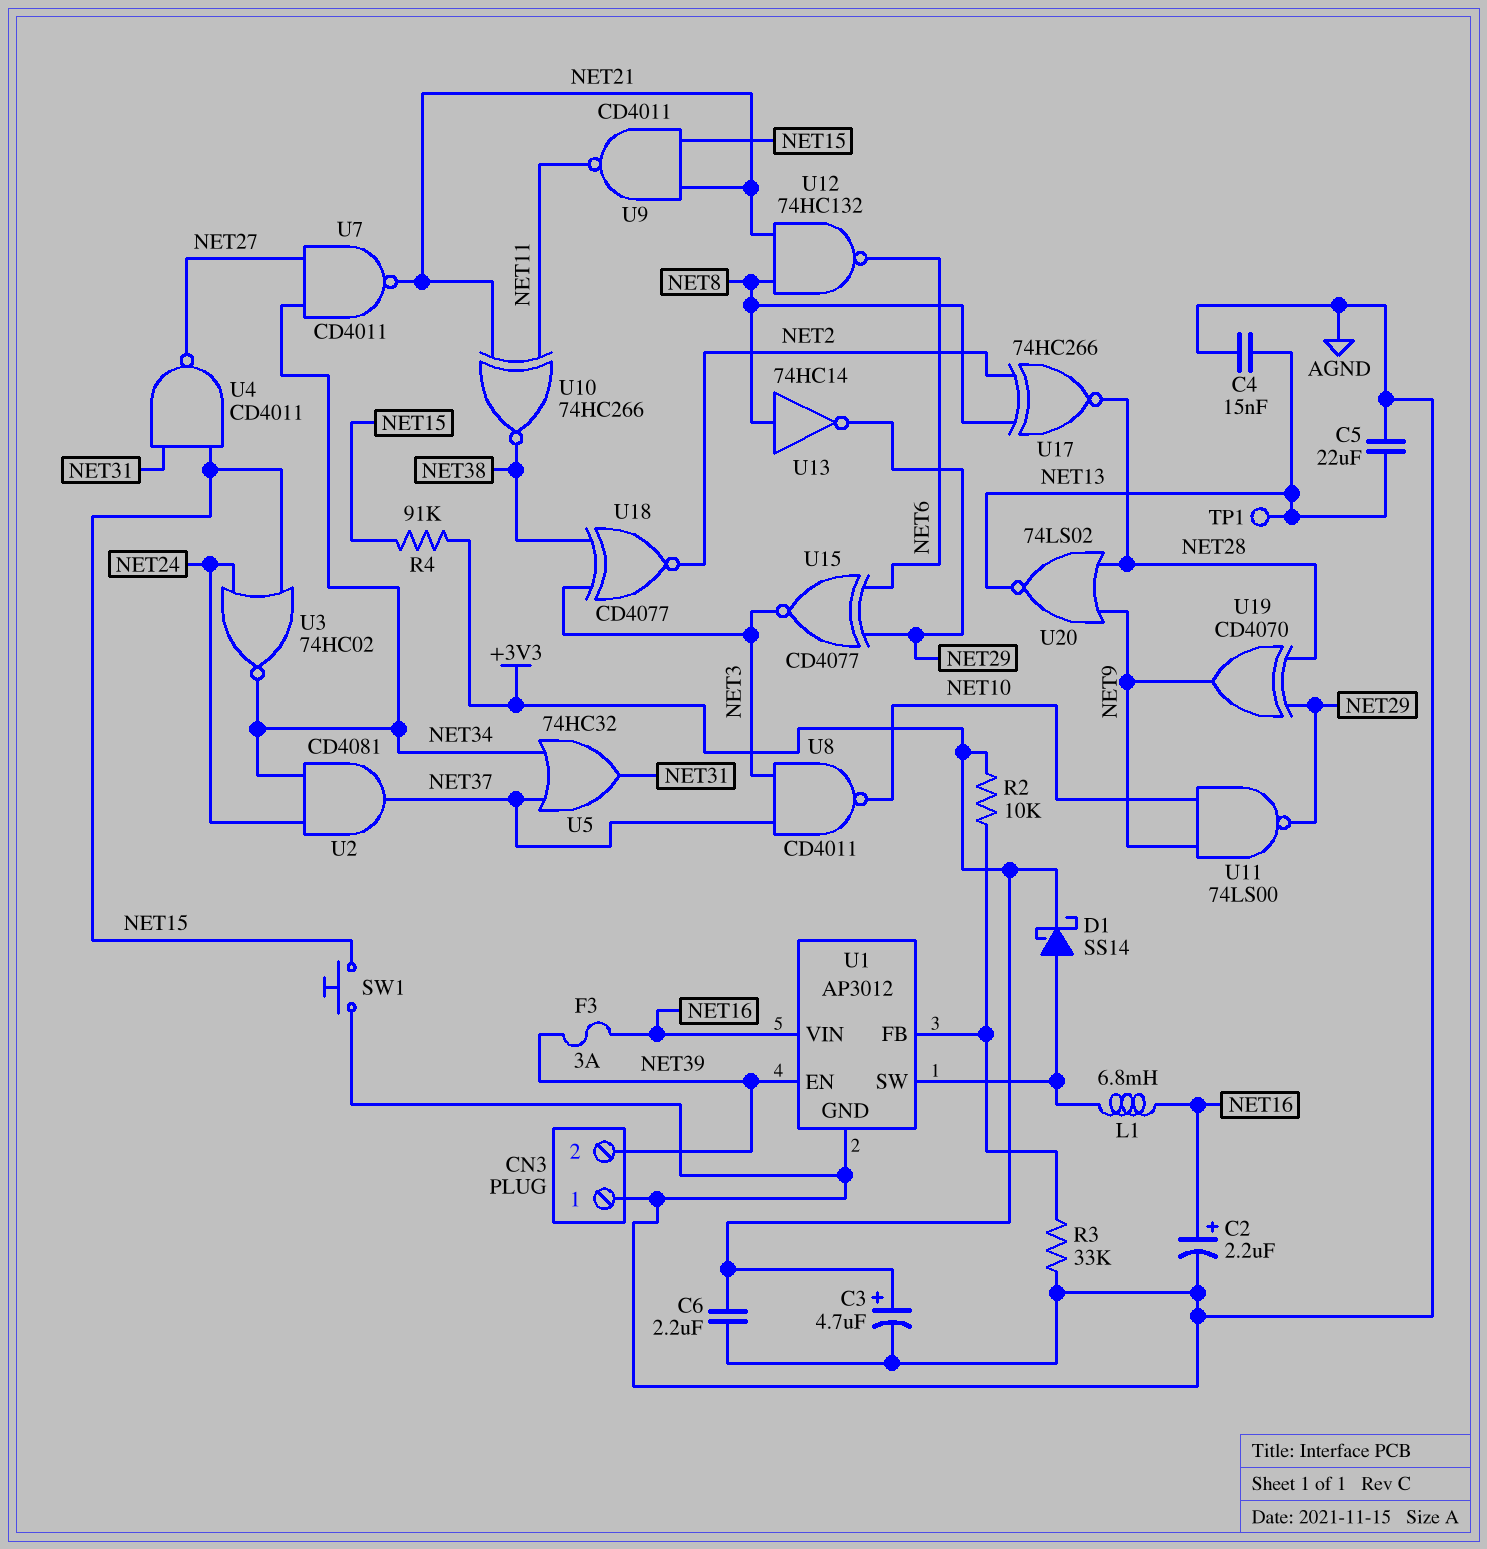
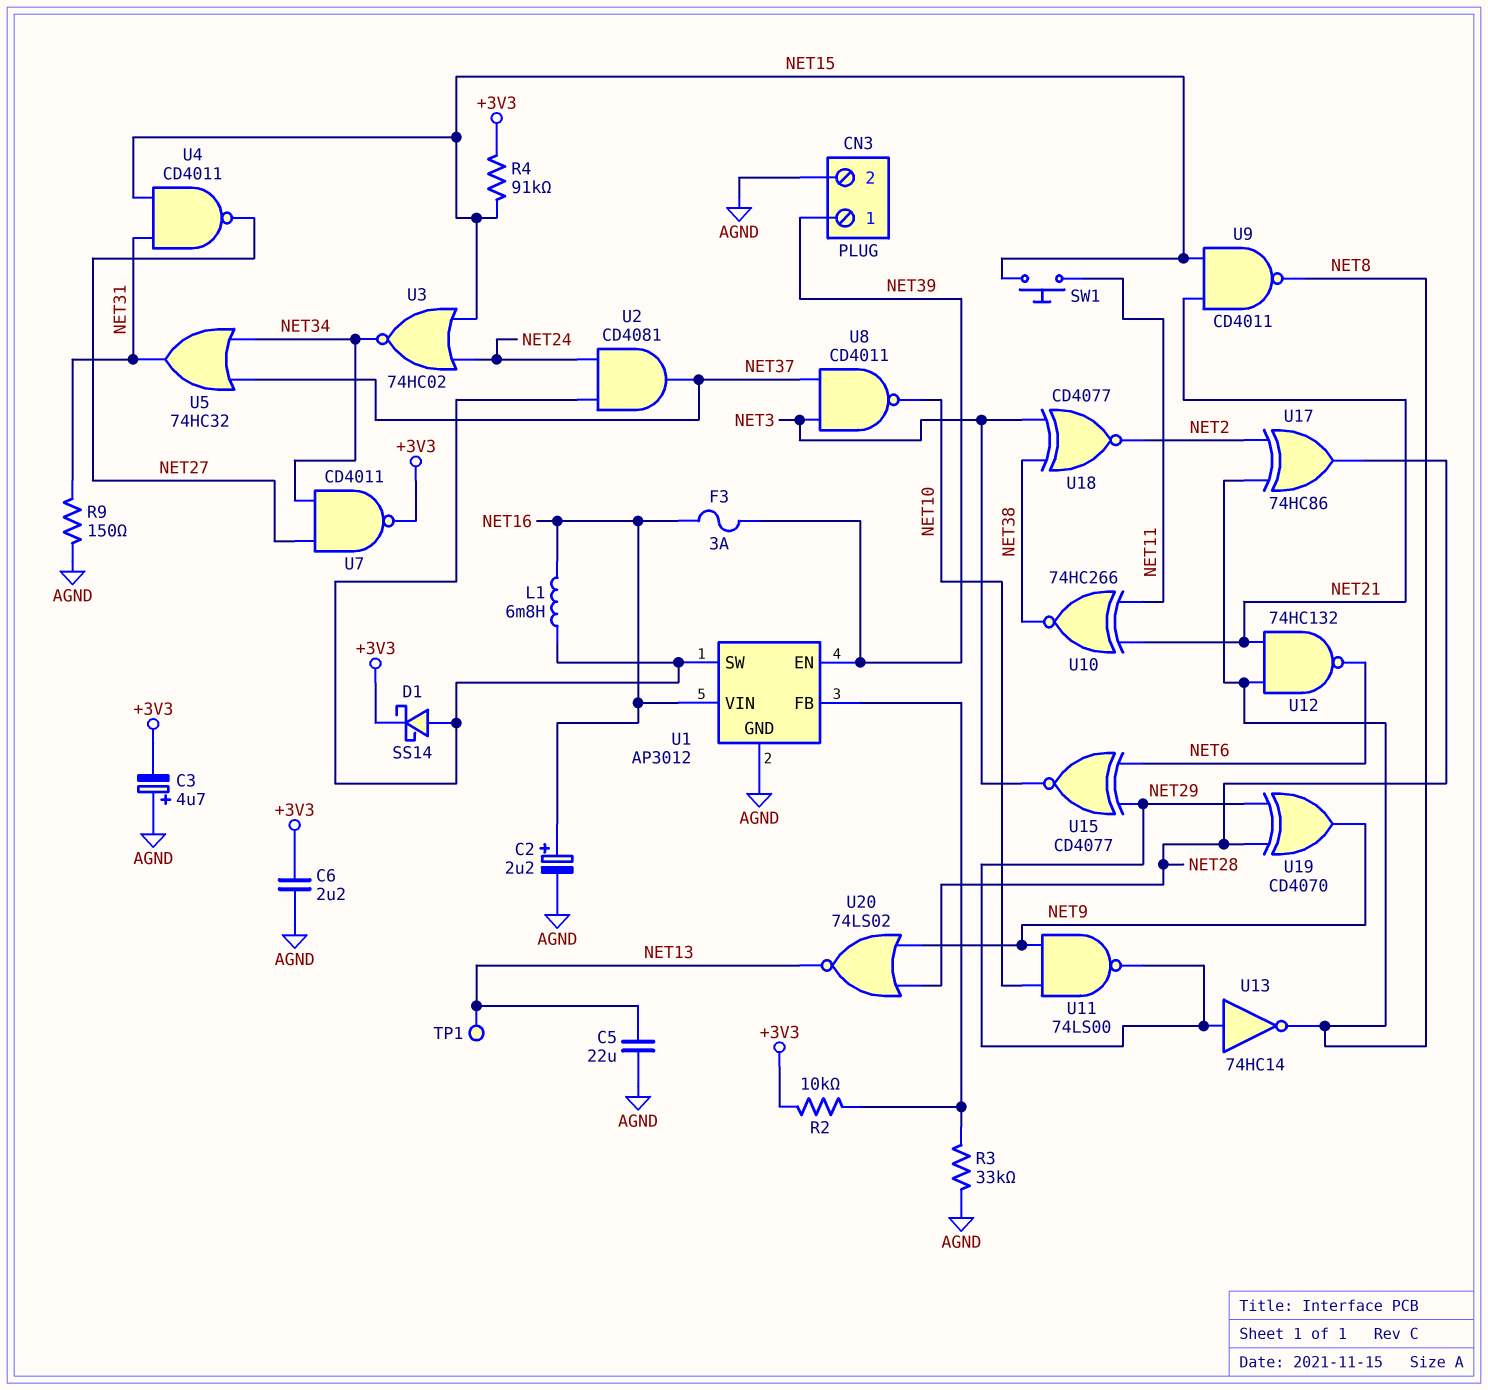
C3: 4.7uF (plus +3V3, minus AGND) -> 4.7uF (plus AGND, minus +3V3)
C4: 15nF (AGND, NET13) -> none
CN3 pin 1: AGND -> NET39
CN3 pin 2: NET39 -> AGND
R9: none -> 150 (AGND, NET31)
SW1: button (AGND, NET15) -> button (NET11, NET15)
U2: AND CD4081 (in NET24, in NET34, out NET37) -> AND CD4081 (in NET24, in U1/SW, out NET37)
U7: NAND CD4011 (in NET27, in NET34, out NET21) -> NAND CD4011 (in NET27, in NET34, out +3V3)
U9: NAND CD4011 (in NET15, in NET21, out NET11) -> NAND CD4011 (in NET15, in NET21, out NET8)
U13: NOT 74HC14 (in NET8, out NET29) -> NOT 74HC14 (in NET29, out NET8)
U17: XNOR 74HC266 (in NET2, in NET8, out NET28) -> XOR 74HC86 (in NET2, in NET8, out NET28)

